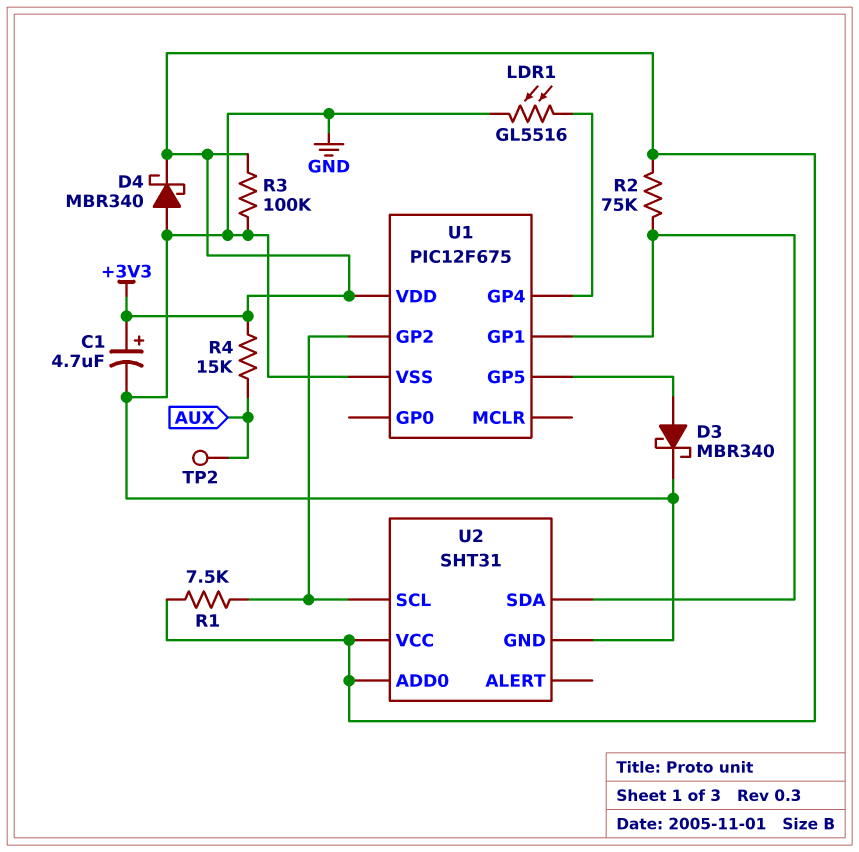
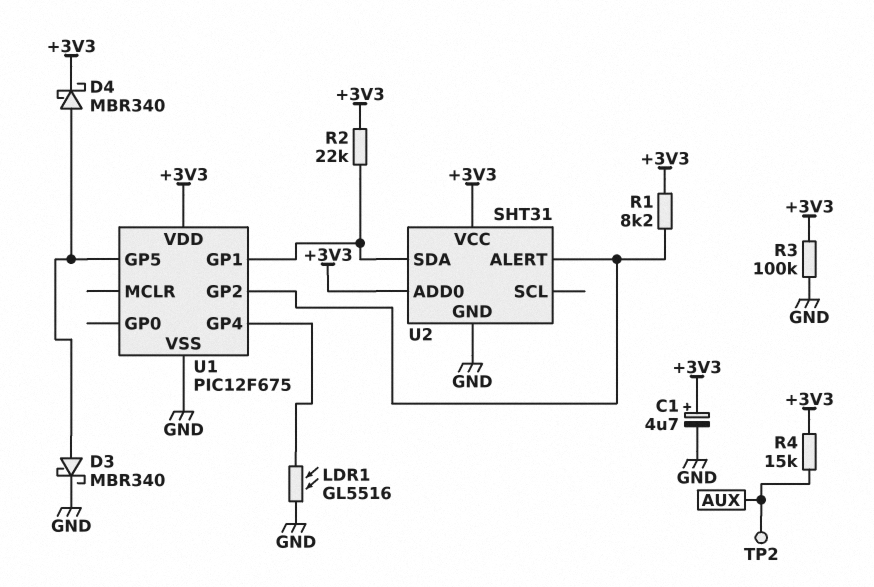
D4: schottky MBR340 (A GND, K +3V3) -> schottky MBR340 (A U1/GP5, K +3V3)
R1: 7.5k (+3V3, U1/GP2) -> 8.2k (+3V3, U1/GP2)
R2: 75k (+3V3, U1/GP1) -> 22k (+3V3, U1/GP1)
U2 pin ALERT: none -> U1/GP2
U2 pin SCL: U1/GP2 -> none

